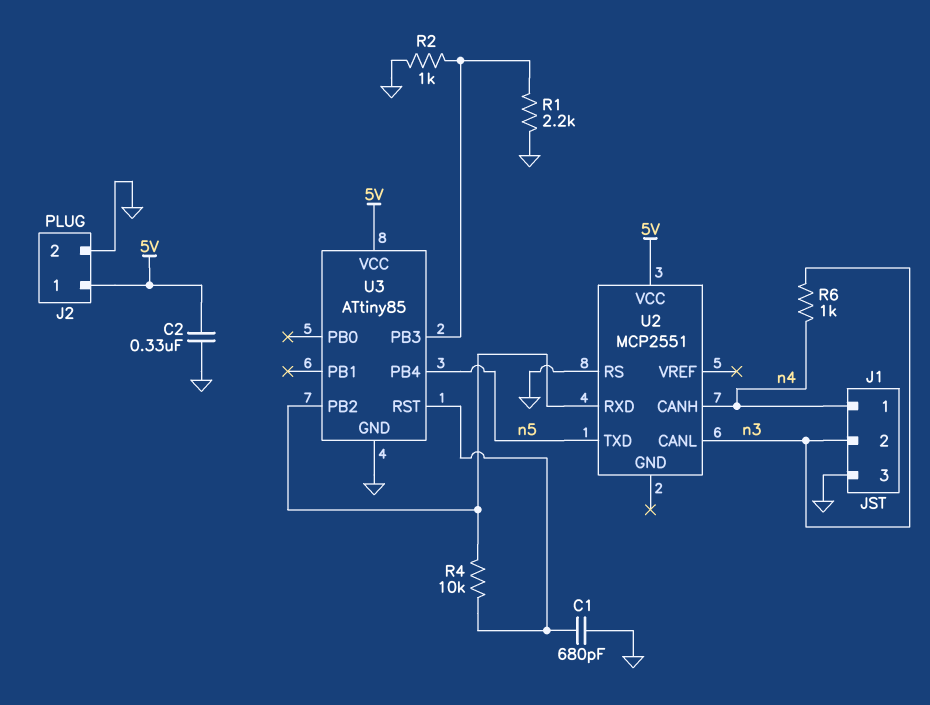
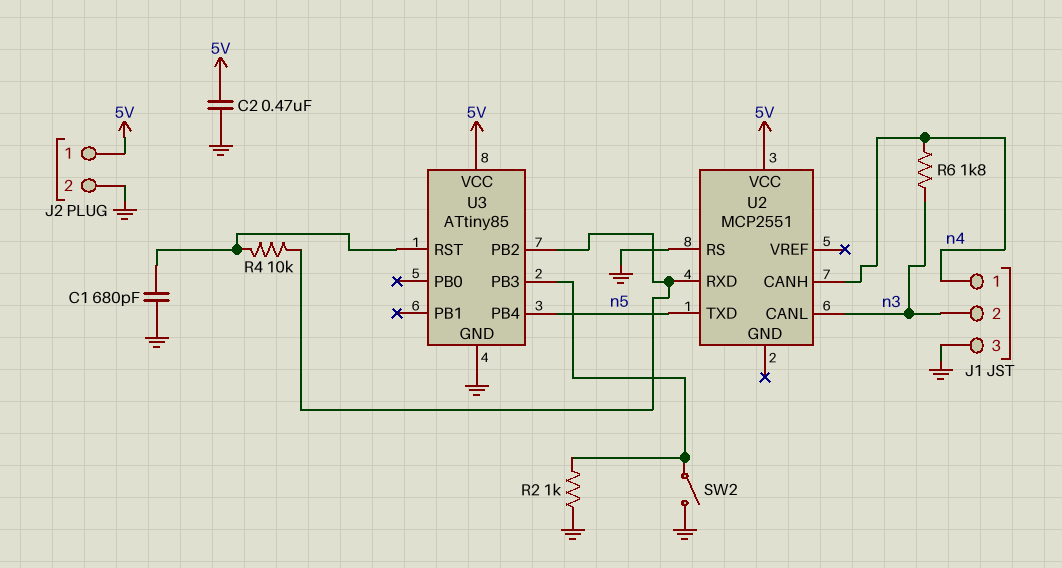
C2: 330nF (5V, GND) -> 470nF (5V, GND)
R1: 2.2k (GND, U3/PB3) -> none
R6: 1k (n3, n4) -> 1.8k (n3, n4)
SW2: none -> switch (GND, U3/PB3)

